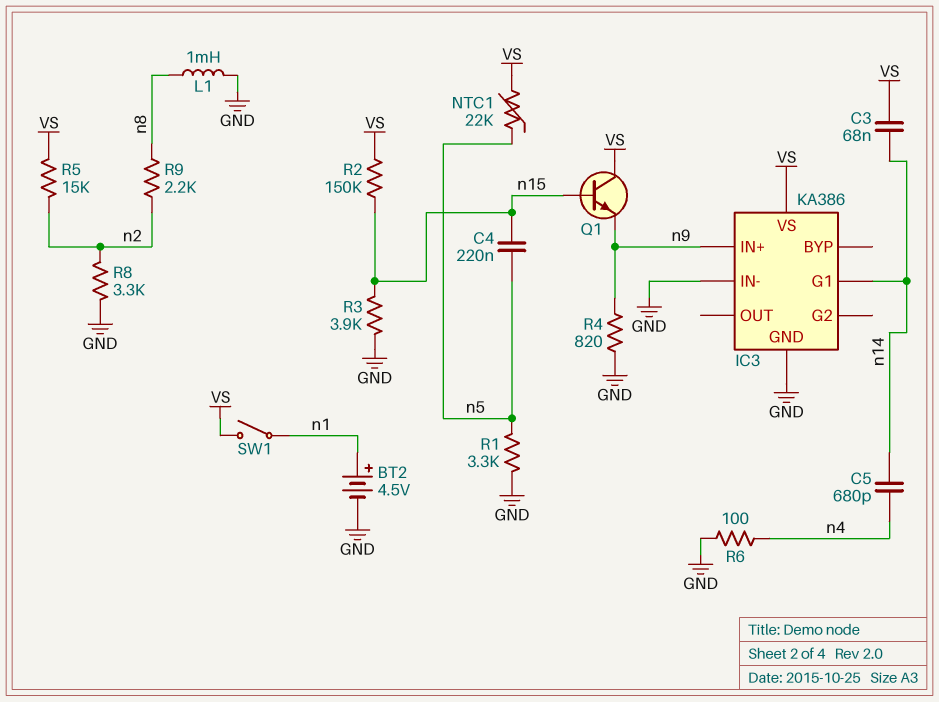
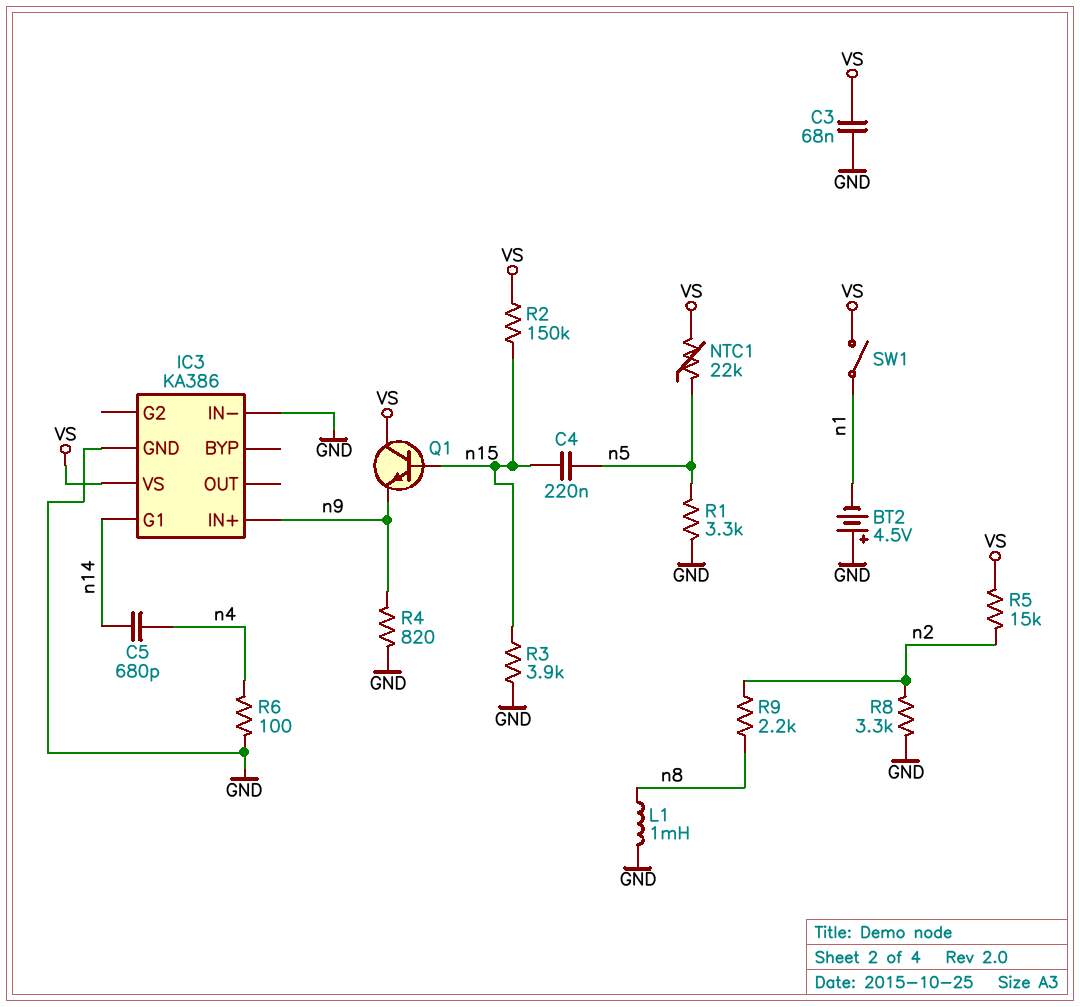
BT2: 4.5V (plus n1, minus GND) -> 4.5V (plus GND, minus n1)
C3: 68nF (VS, n14) -> 68nF (GND, VS)

